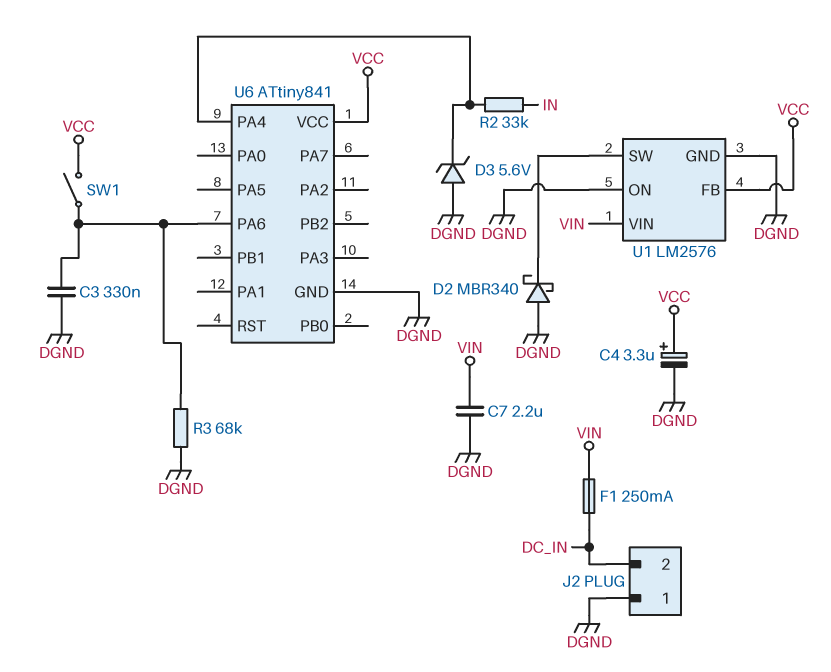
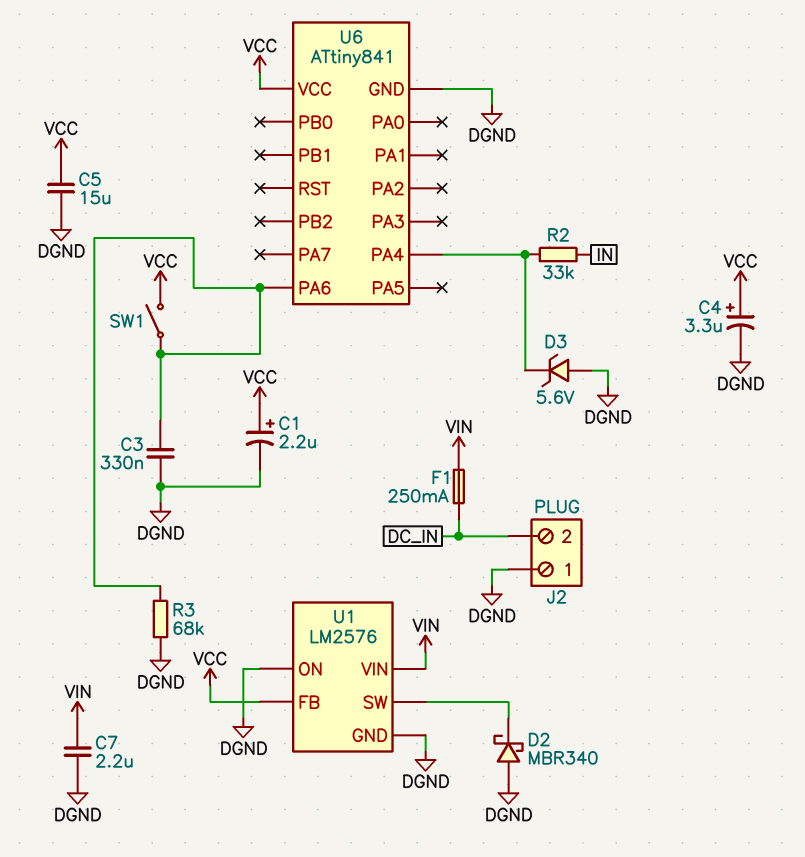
C1: none -> 2.2uF (plus VCC, minus DGND)
C5: none -> 15uF (DGND, VCC)

